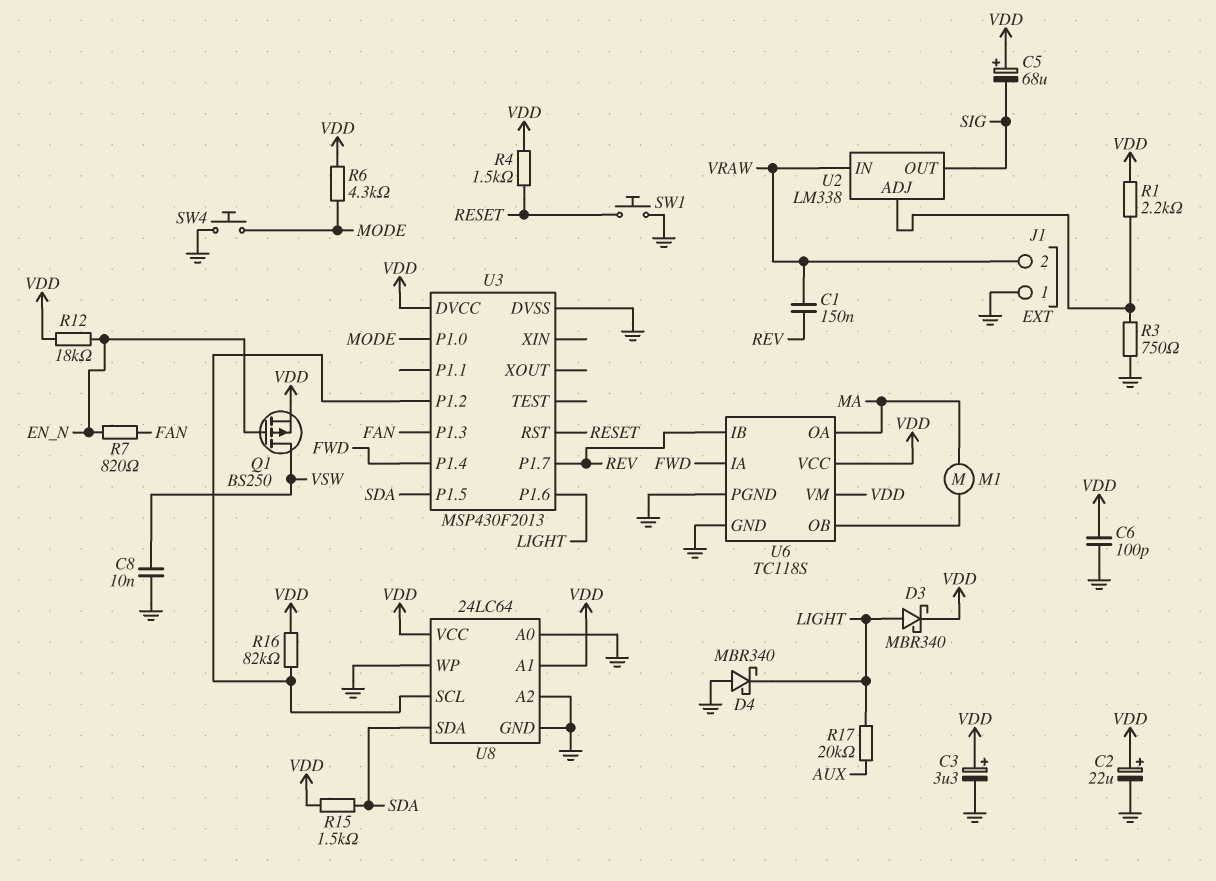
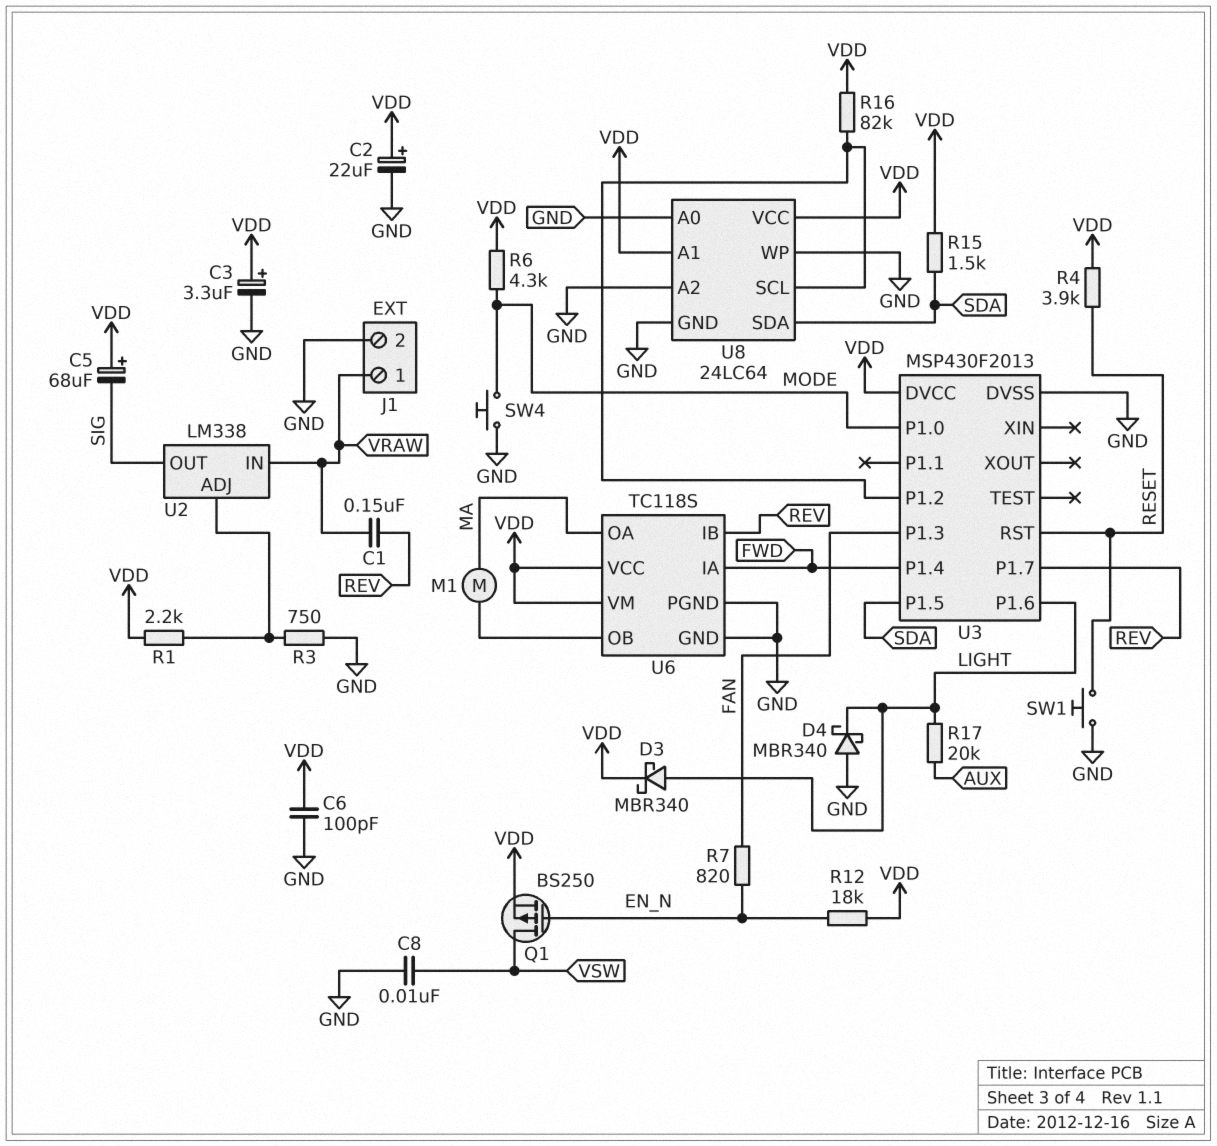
J1 pin 1: GND -> VRAW
J1 pin 2: VRAW -> GND
R4: 1.5k (RESET, VDD) -> 3.9k (RESET, VDD)

